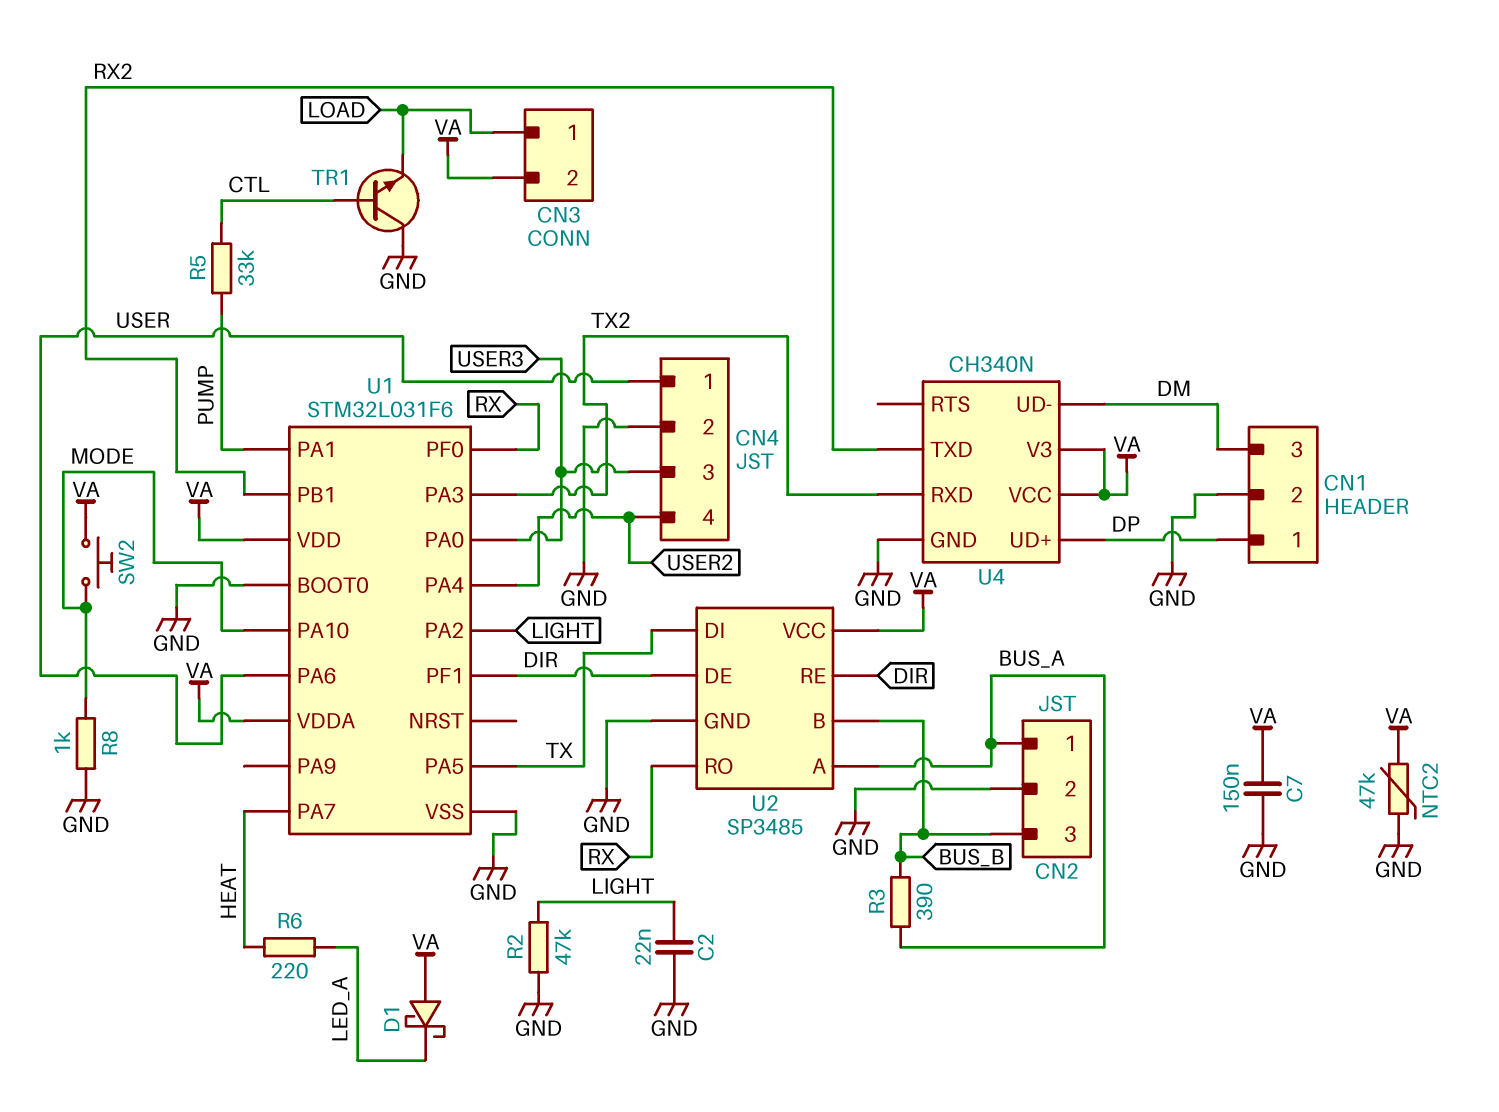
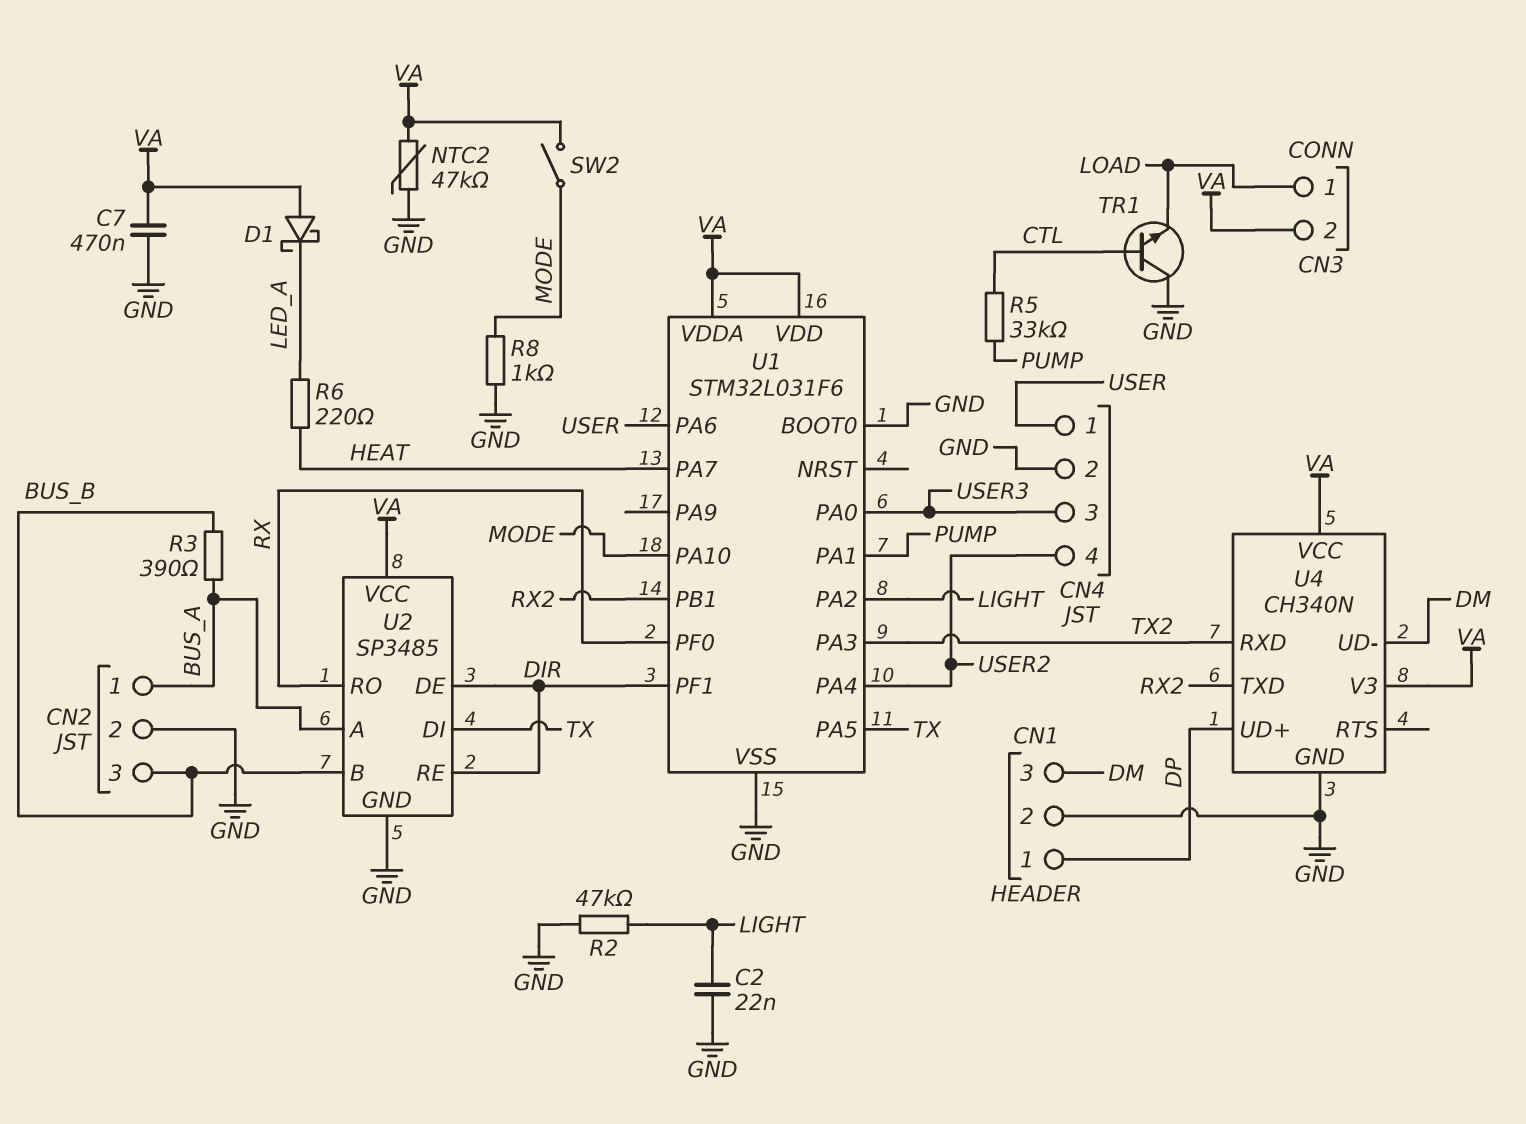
C7: 150nF (GND, VA) -> 470nF (GND, VA)
SW2: button (MODE, VA) -> switch (MODE, VA)

